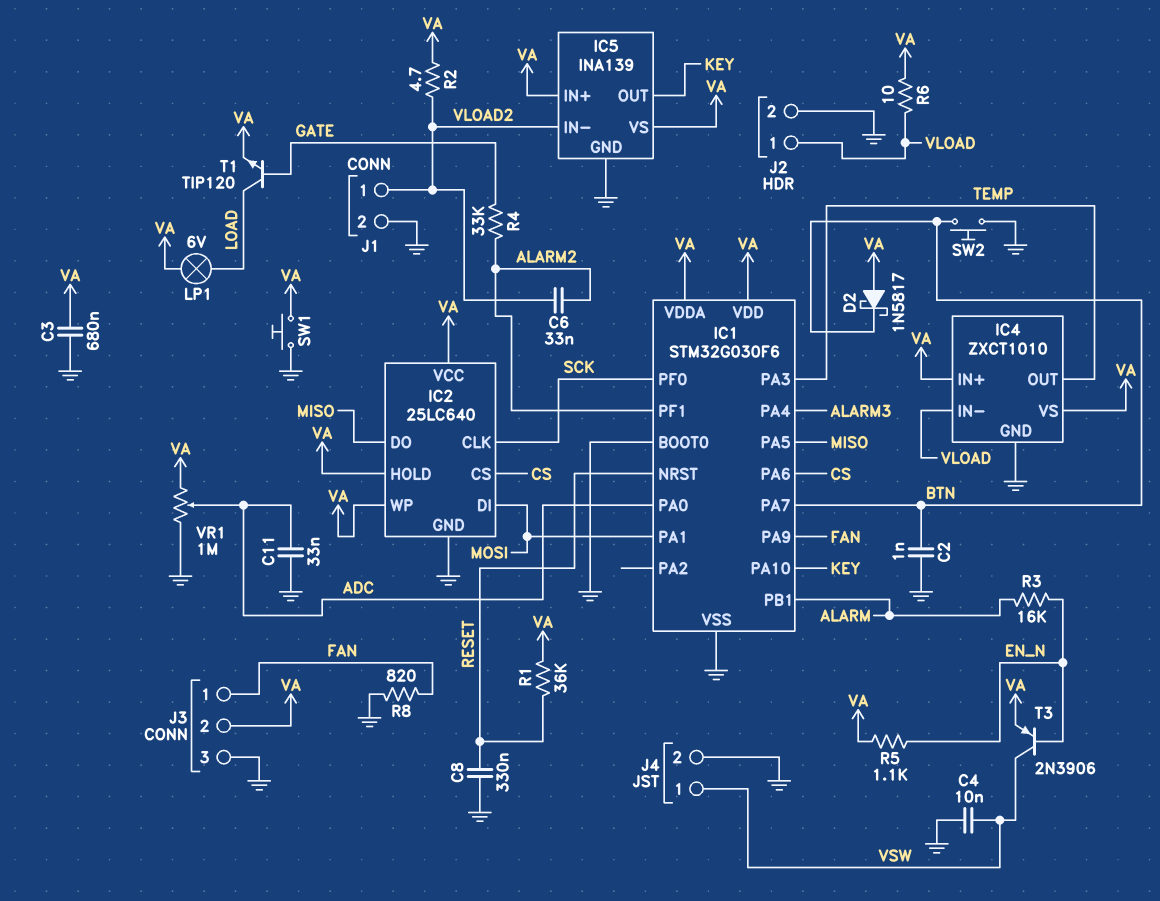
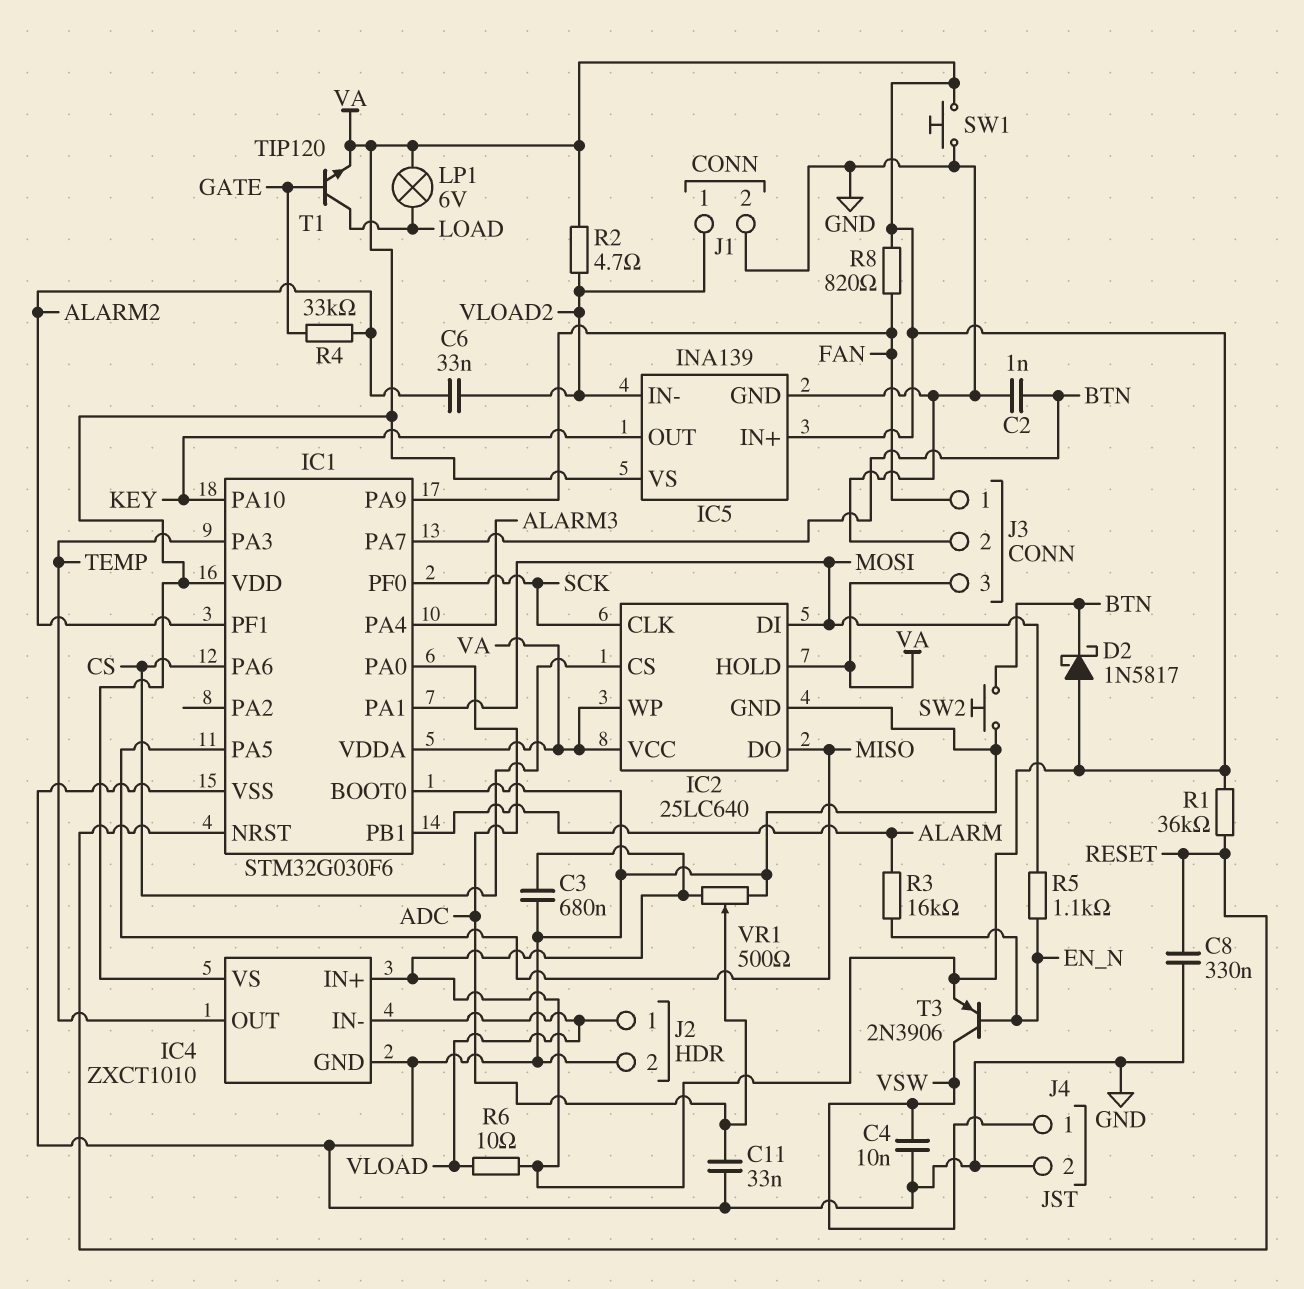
J3 pin 2: VA -> GND
J3 pin 3: GND -> VA
R5: 1.1k (EN_N, VA) -> 1.1k (EN_N, MOSI)
R8: 820 (FAN, GND) -> 820 (FAN, VA)
VR1: 1M (GND, VA, wiper ADC) -> 500 (GND, VA, wiper ADC)

